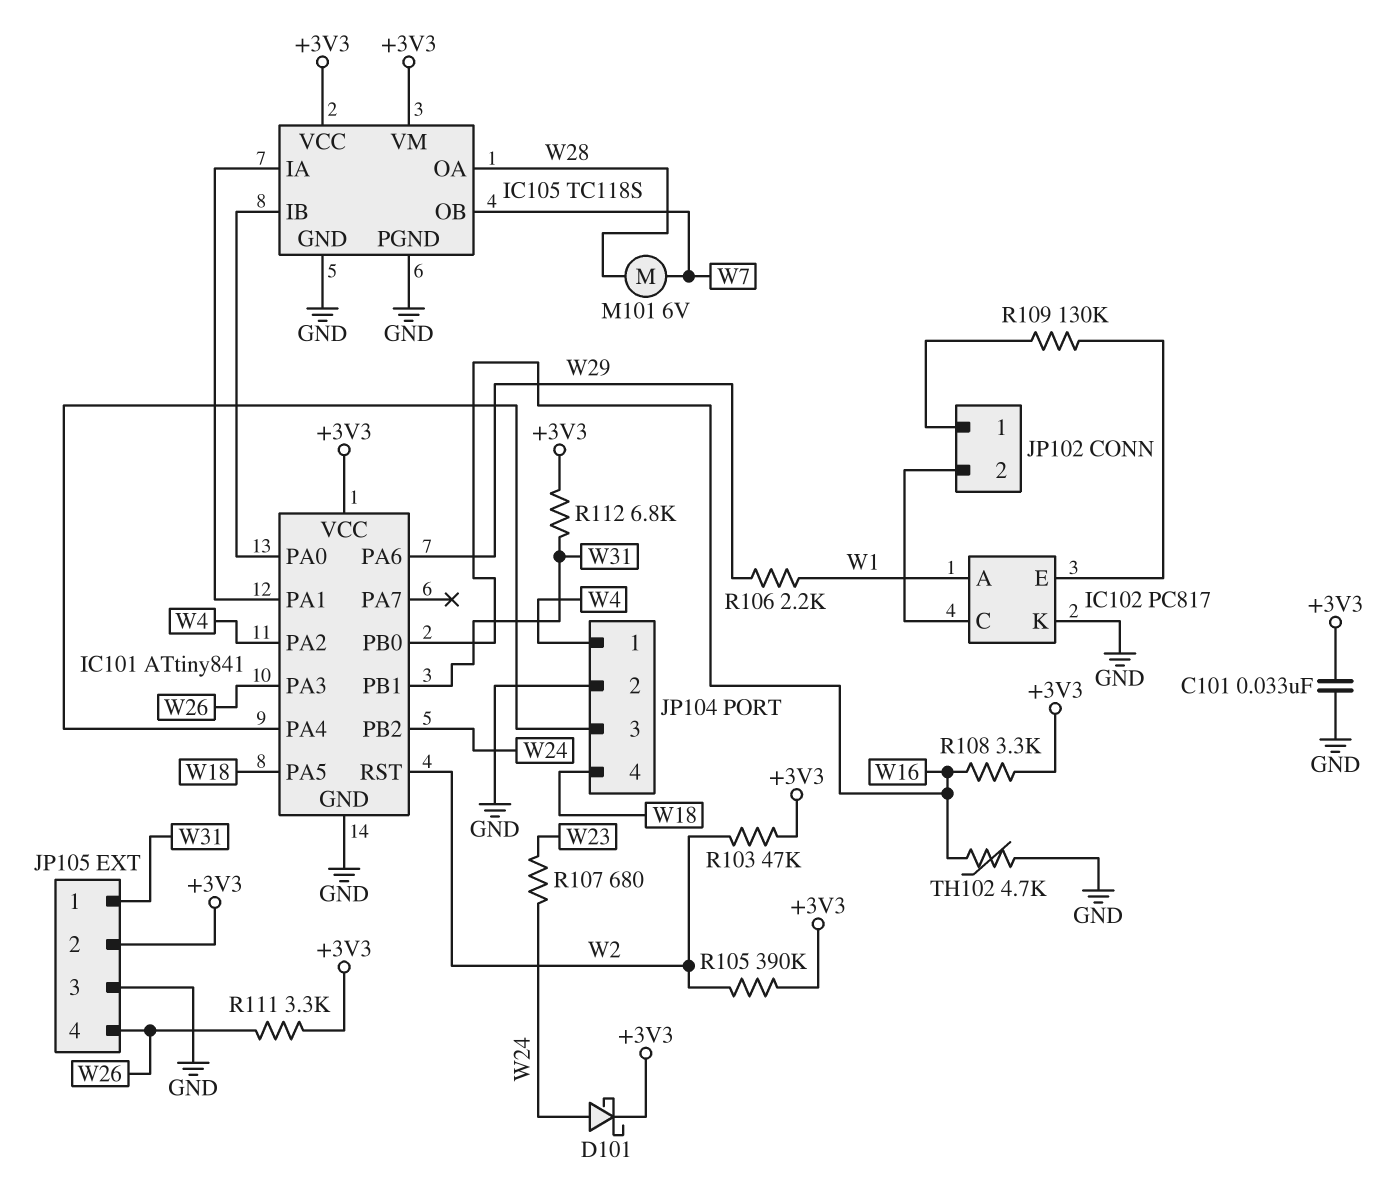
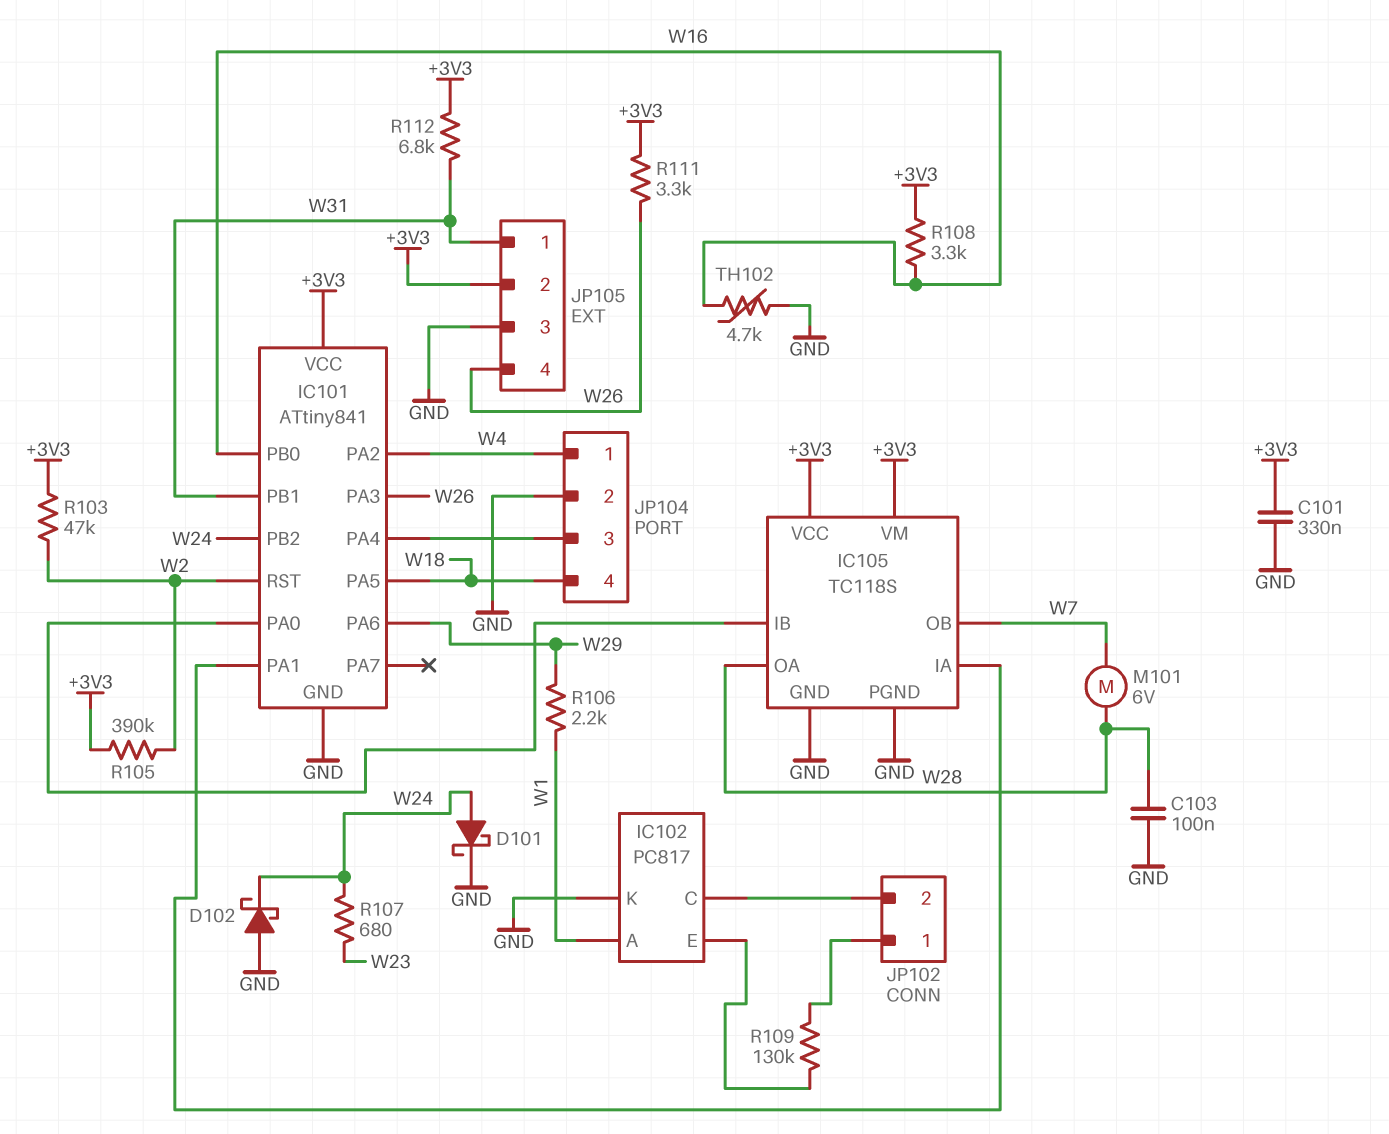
C101: 33nF (+3V3, GND) -> 330nF (+3V3, GND)
C103: none -> 100nF (GND, W28)
D101: schottky (A W24, K +3V3) -> schottky (A W24, K GND)
D102: none -> schottky (A GND, K W24)

